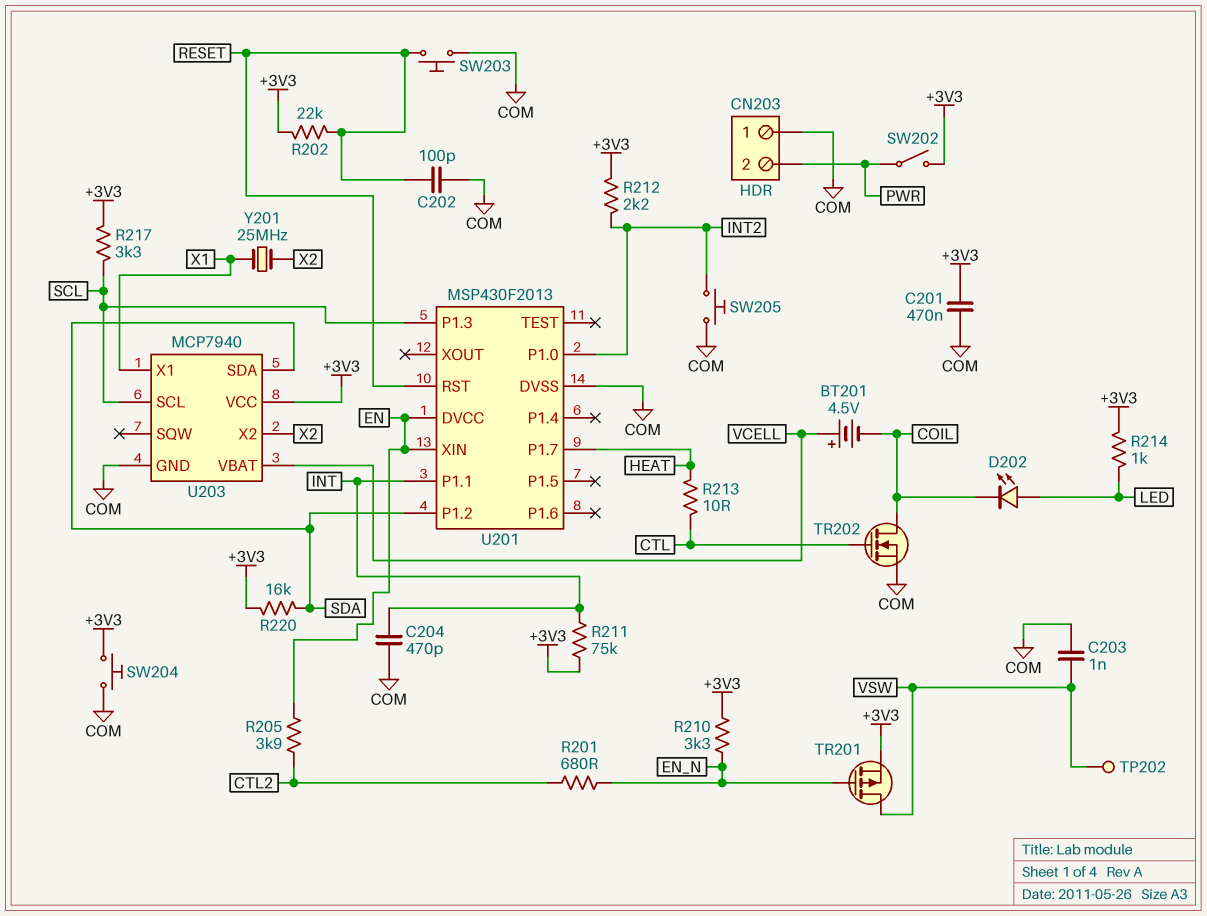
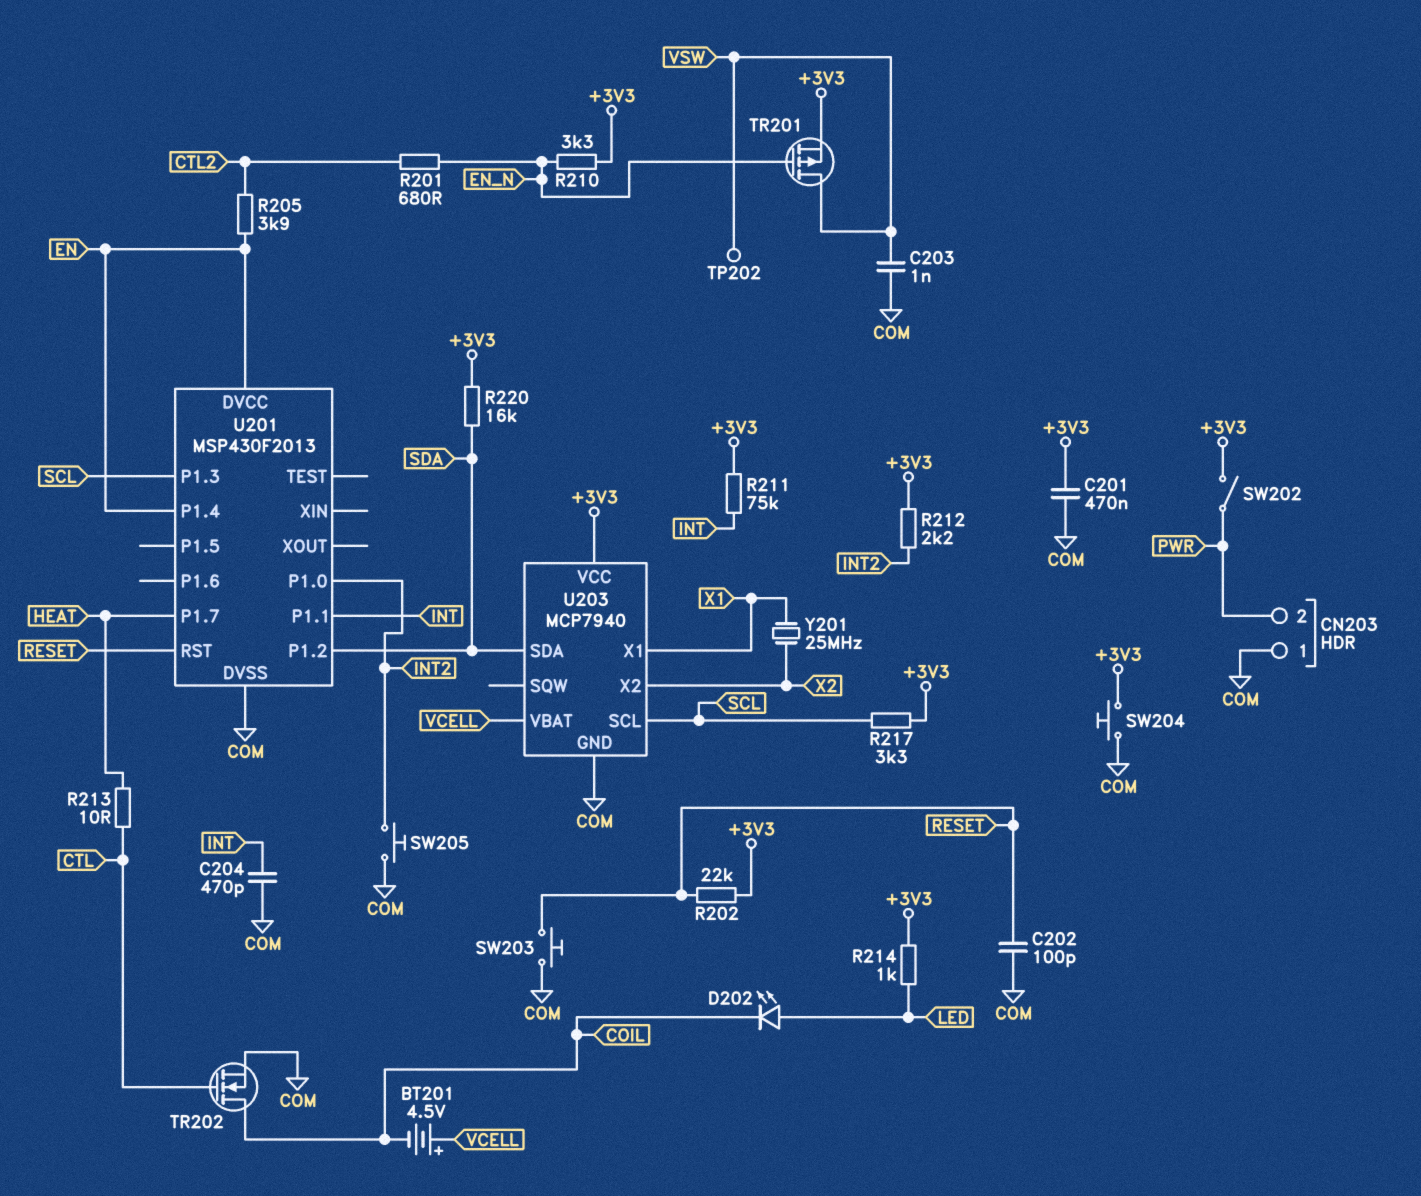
U201 pin P1.4: none -> EN
U201 pin XIN: EN -> none

